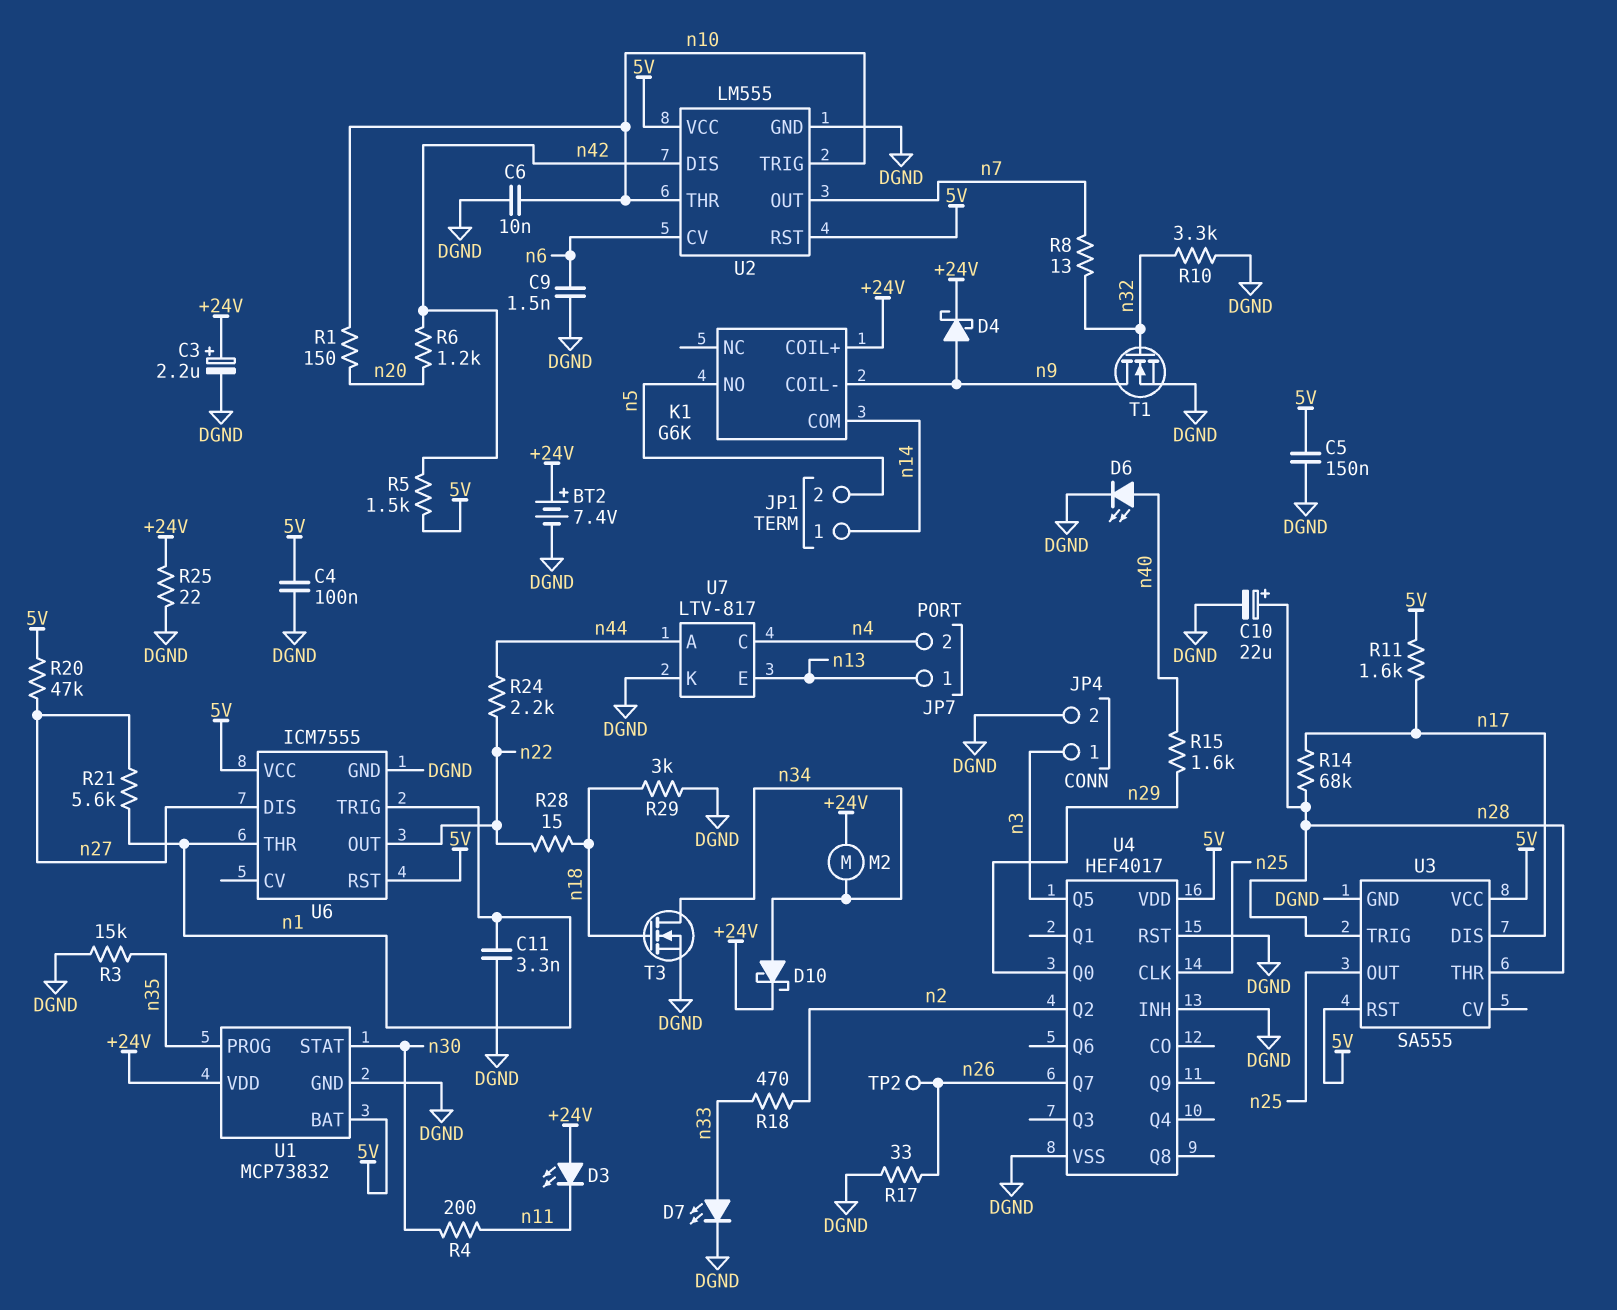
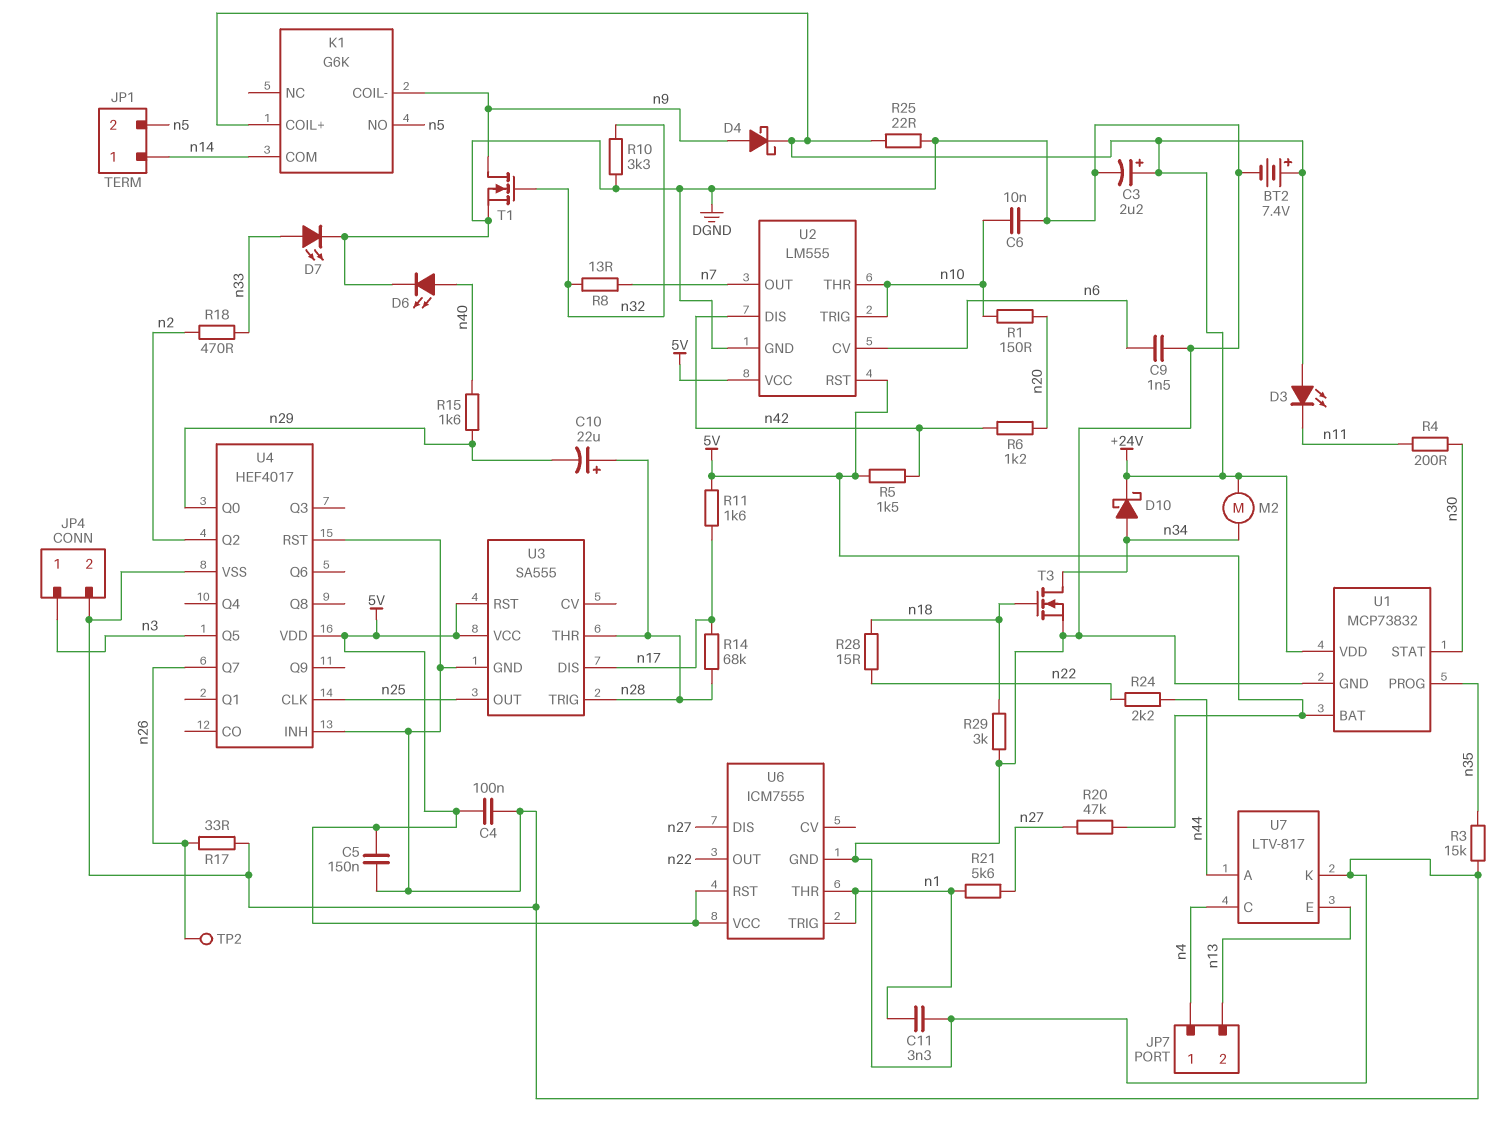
C10: 22uF (plus n28, minus DGND) -> 22uF (plus n28, minus n29)
JP7 pin 1: n13 -> n4
JP7 pin 2: n4 -> n13

